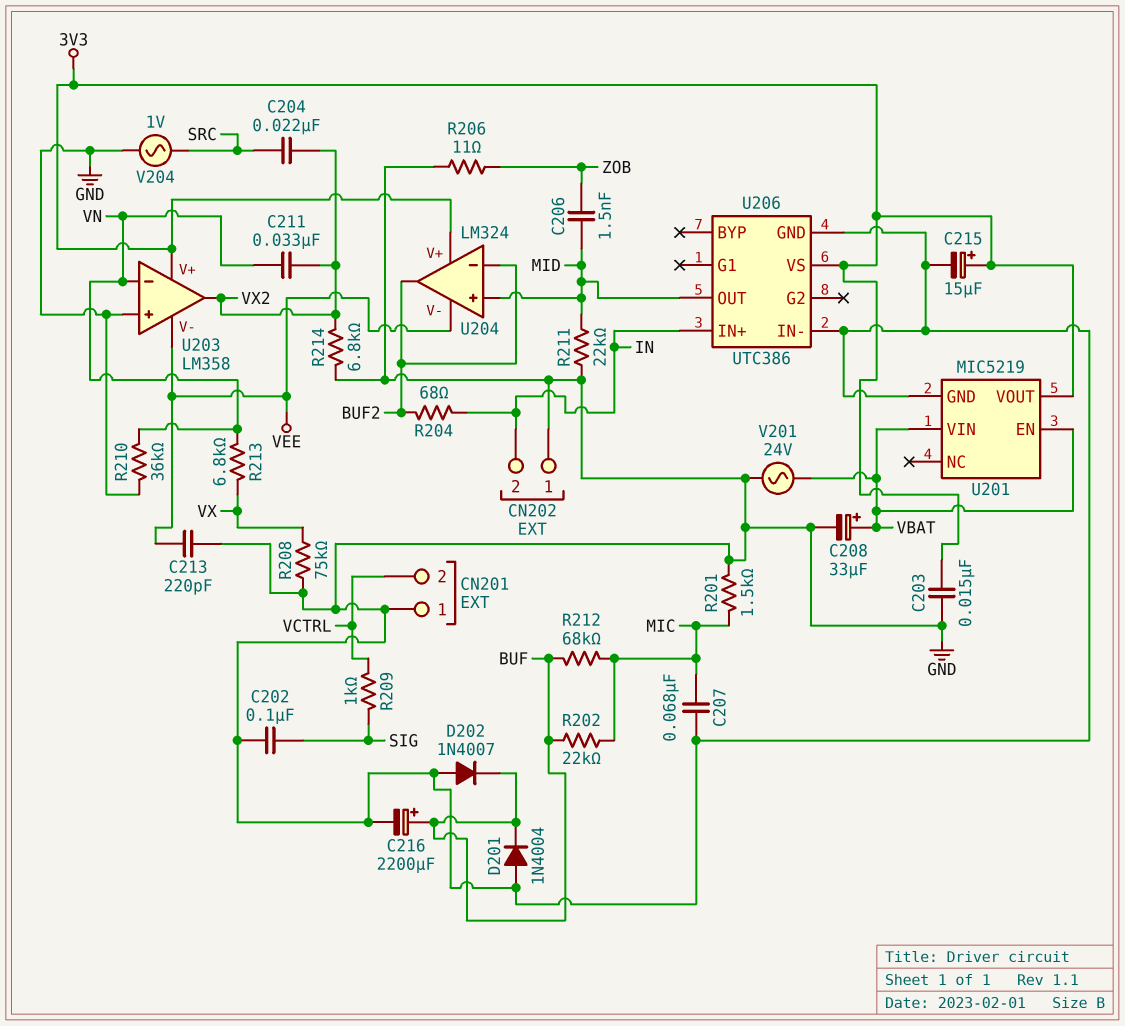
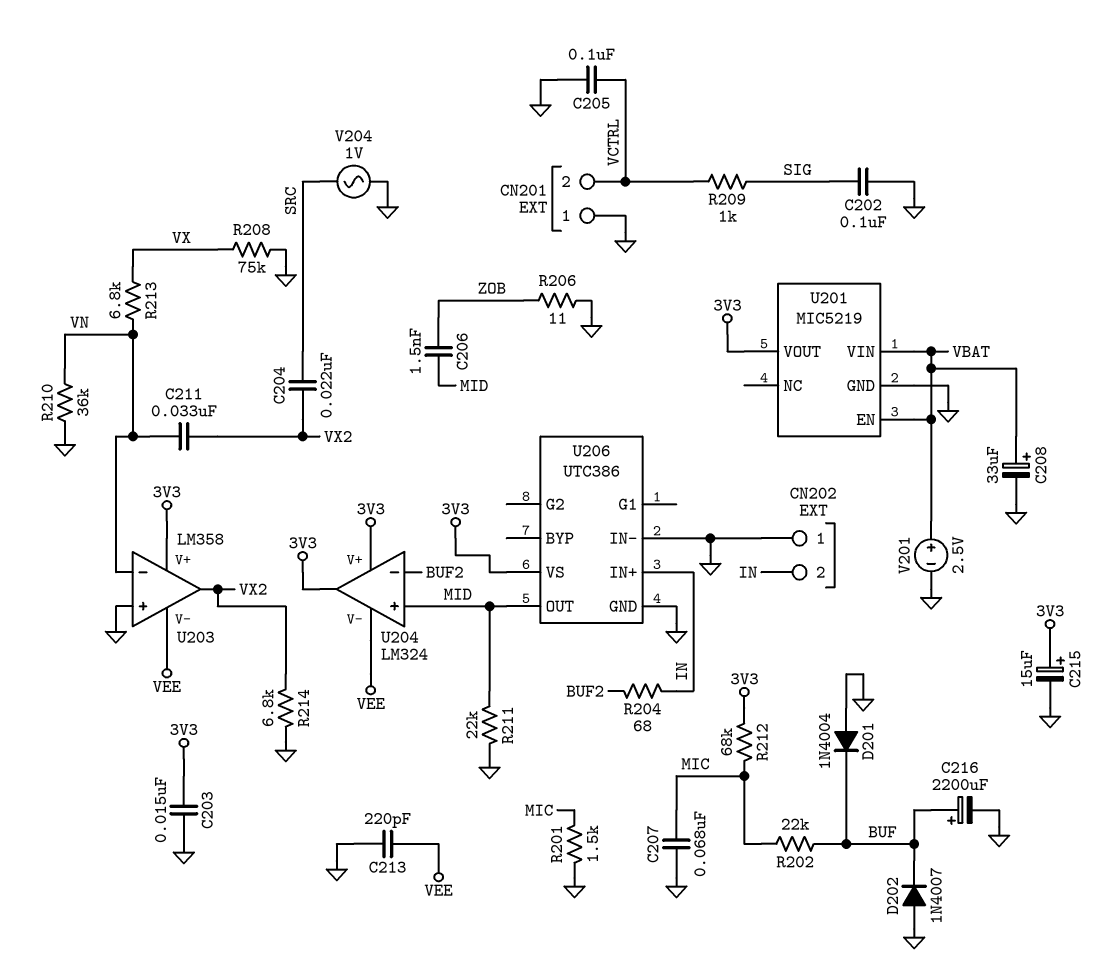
C205: none -> 100nF (GND, VCTRL)
R212: 68k (BUF, MIC) -> 68k (3V3, MIC)
U204 pin out: BUF2 -> 3V3
V201: AC 24V (GND, VBAT) -> 2.5V (plus VBAT, minus GND)

